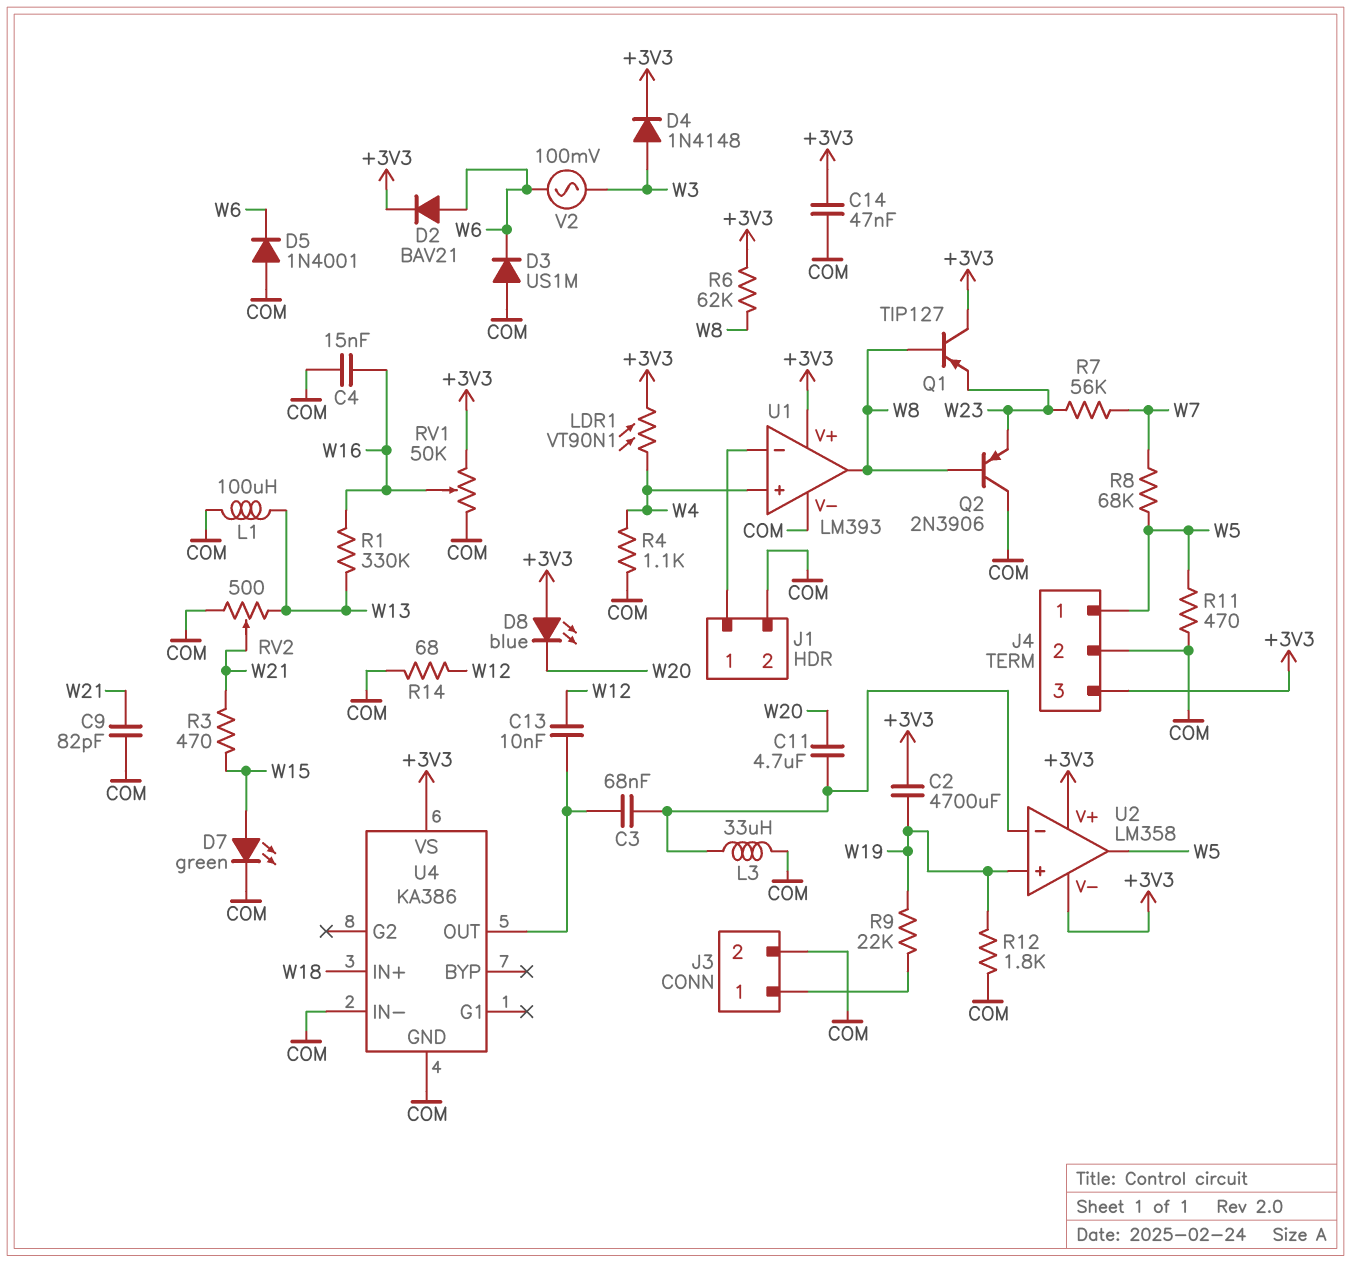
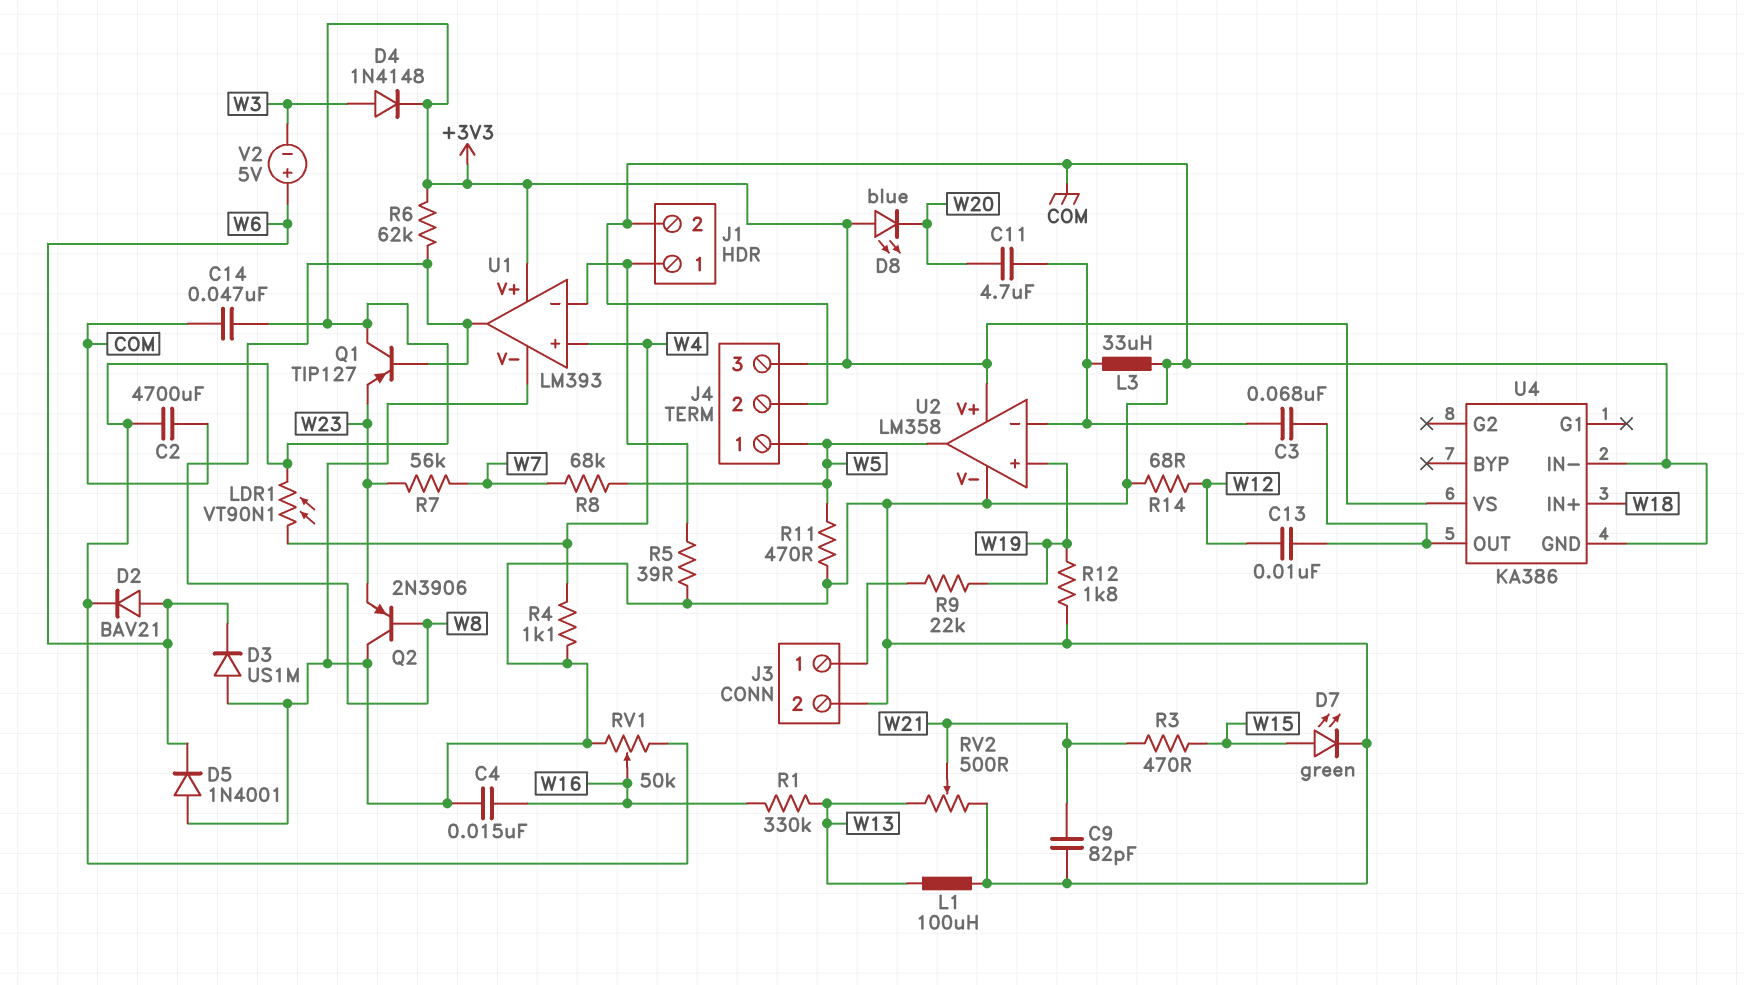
C2: 4700uF (+3V3, W19) -> 4700uF (+3V3, COM)
R5: none -> 39 (COM, J1/1)
U2 pin V-: +3V3 -> COM
V2: AC 100mV (W3, W6) -> 5V (plus W6, minus W3)

